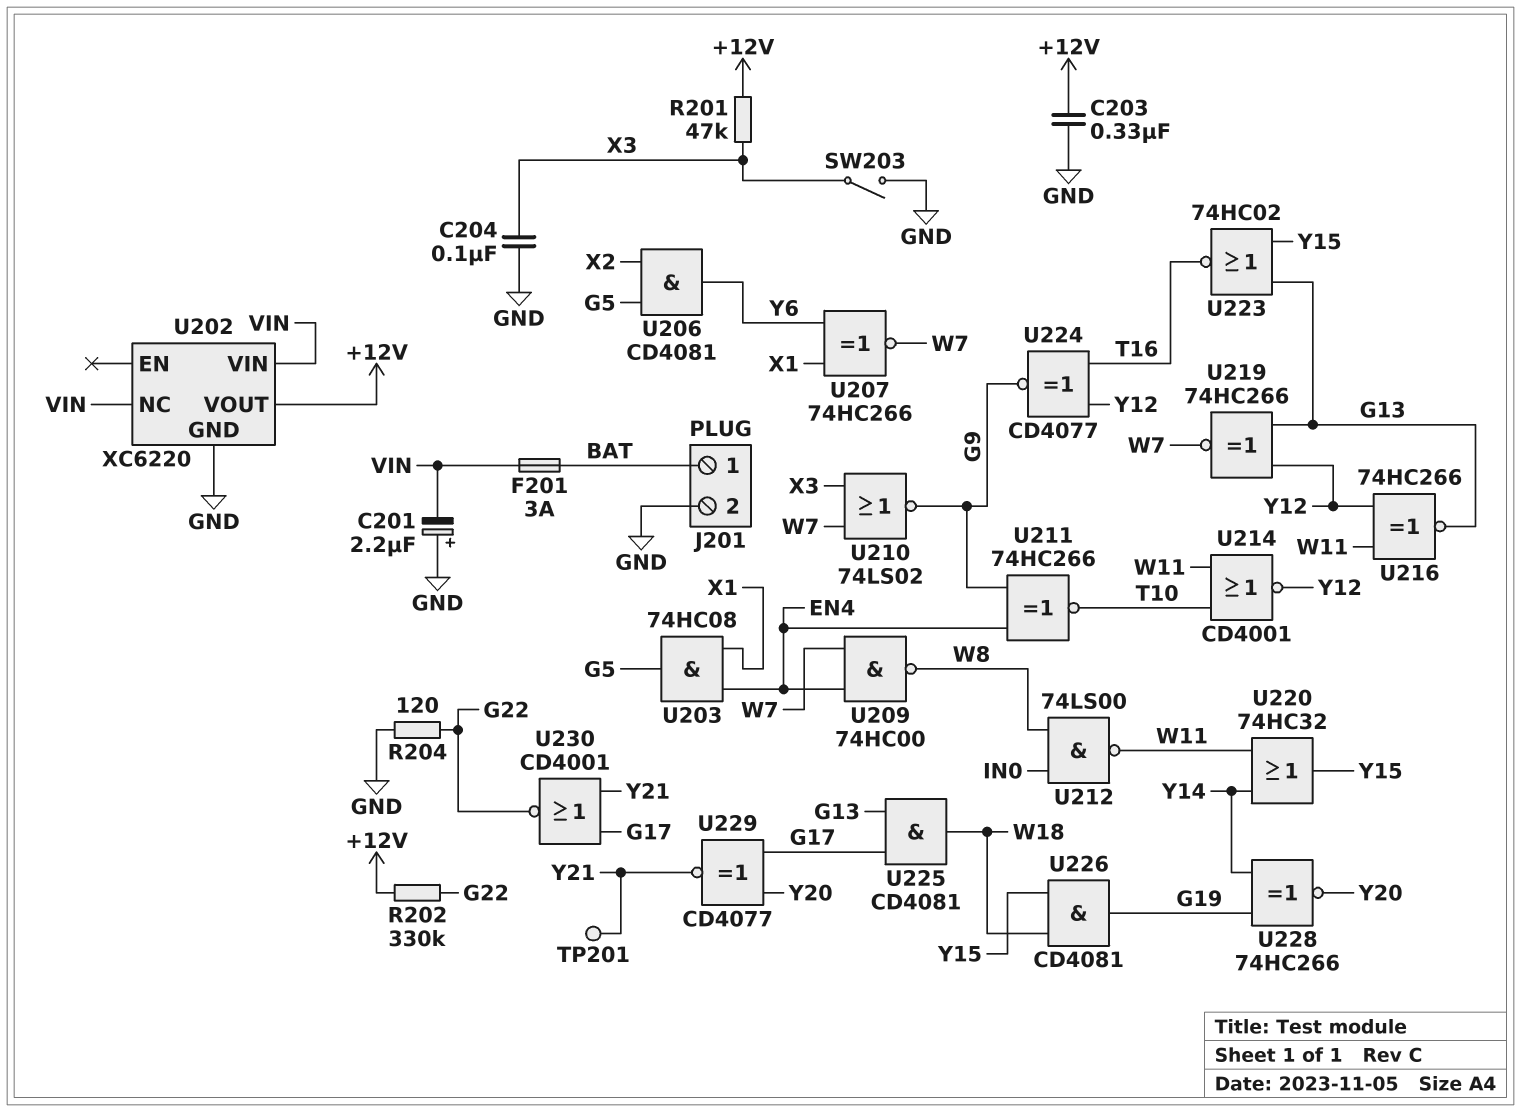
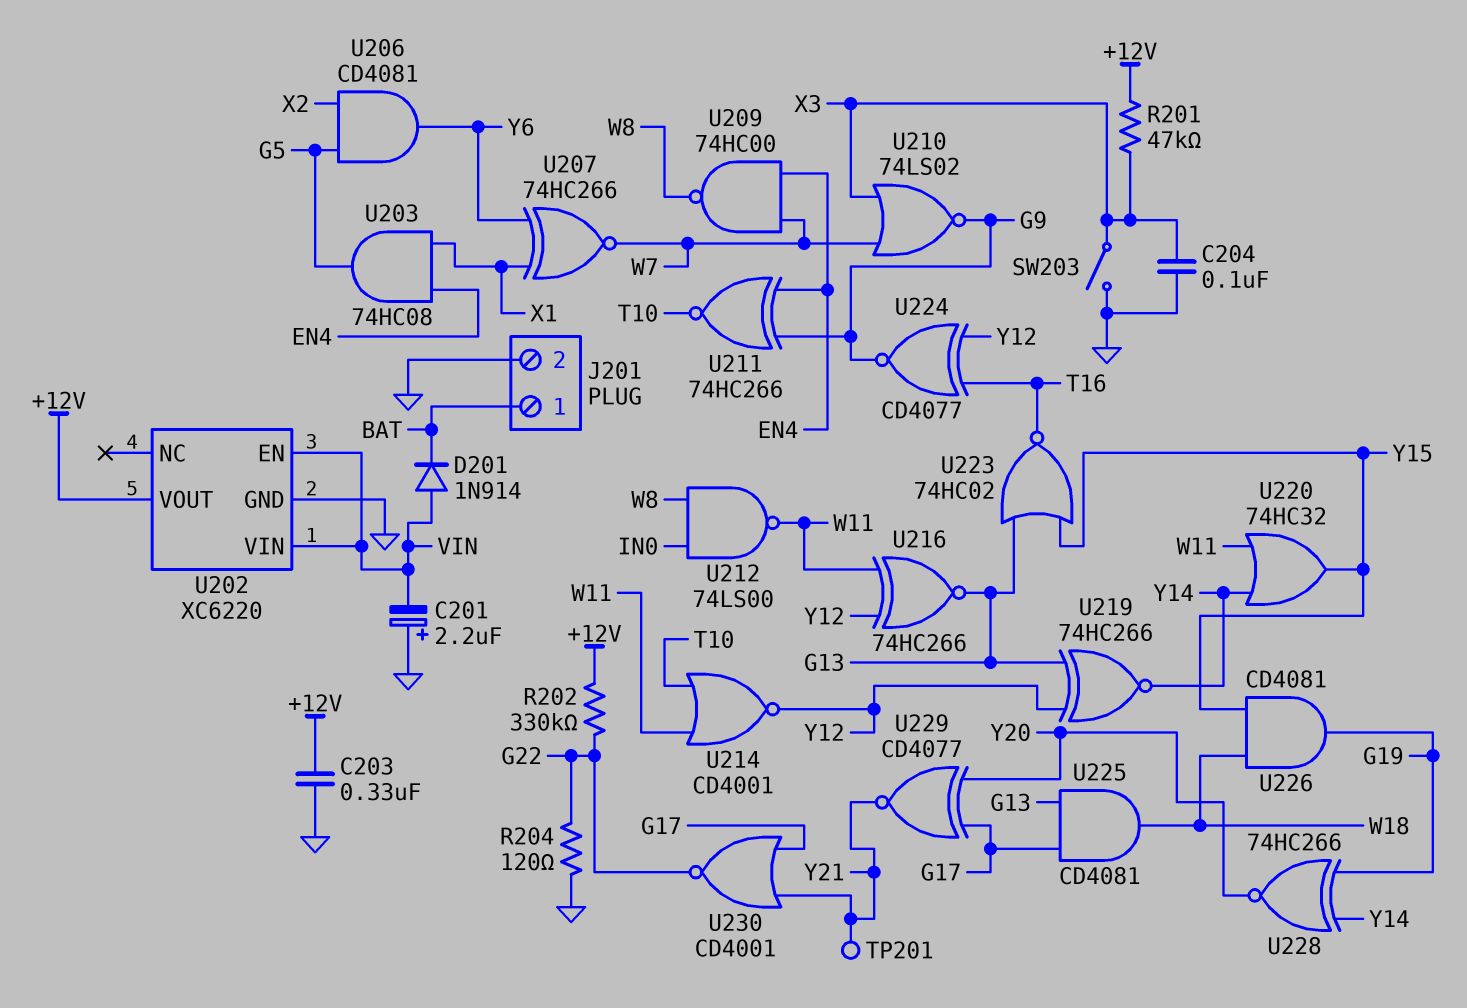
D201: none -> diode 1N914 (A VIN, K BAT)
F201: 3A (BAT, VIN) -> none
U202 pin EN: none -> VIN
U202 pin NC: VIN -> none
U219: XNOR 74HC266 (in G13, in Y12, out W7) -> XNOR 74HC266 (in G13, in Y12, out Y14)

